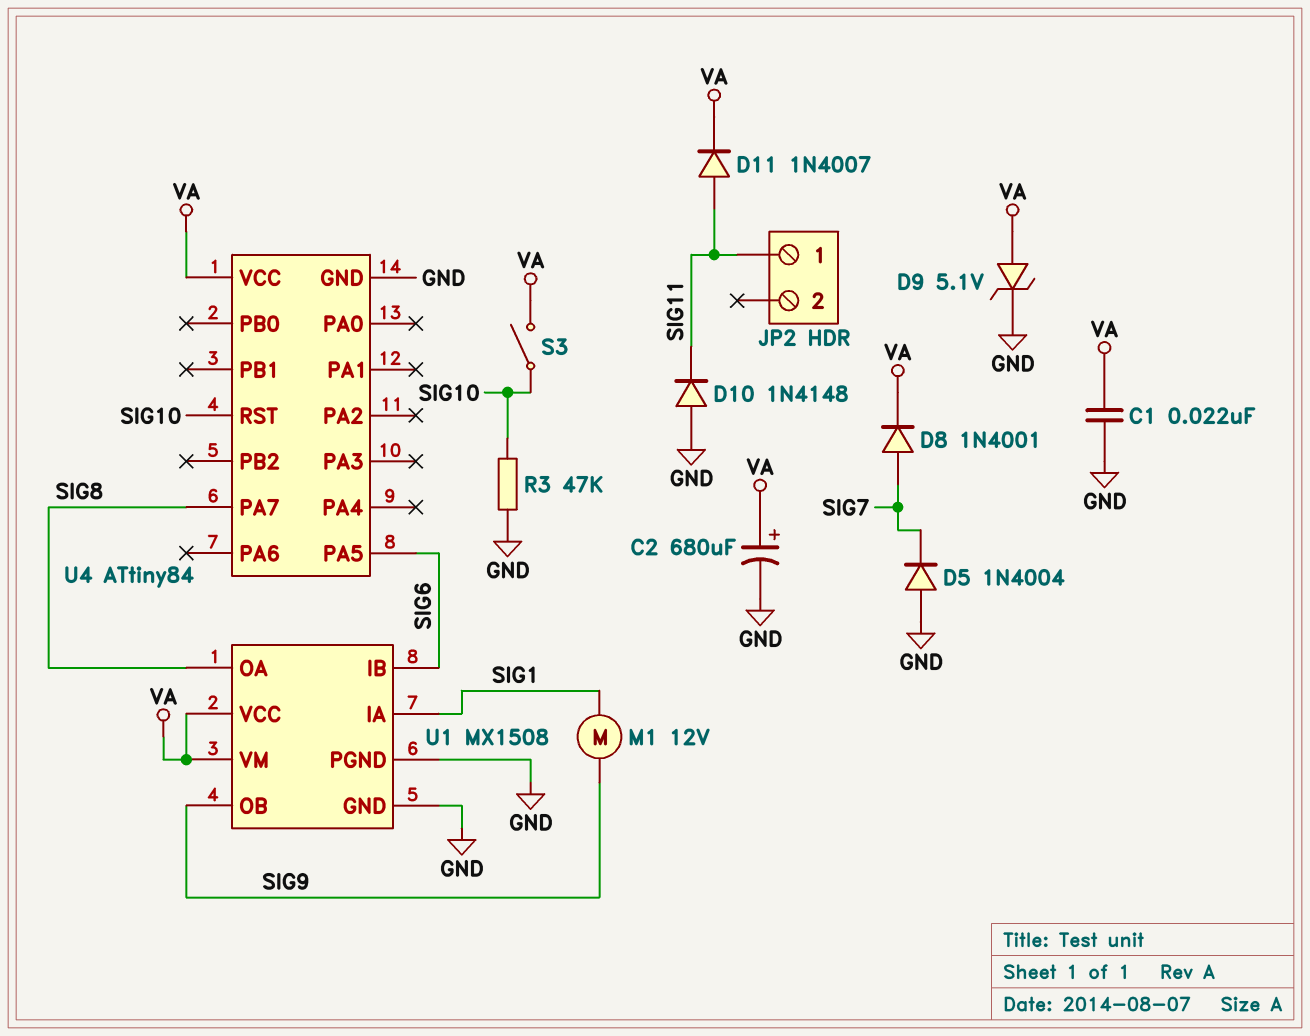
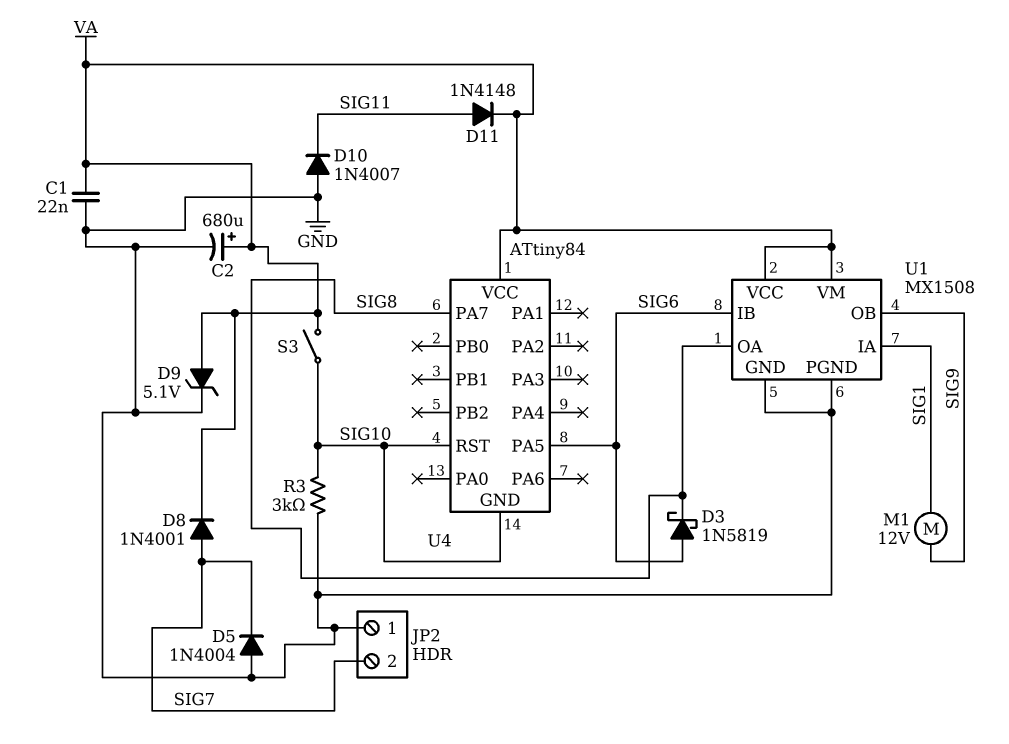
D3: none -> schottky 1N5819 (A SIG6, K SIG8)
D10: diode 1N4148 (A GND, K SIG11) -> diode 1N4007 (A GND, K SIG11)
D11: diode 1N4007 (A SIG11, K VA) -> diode 1N4148 (A SIG11, K VA)
JP2 pin 1: SIG11 -> GND
JP2 pin 2: none -> SIG7
R3: 47k (GND, SIG10) -> 3k (GND, SIG10)
U4 pin GND: GND -> SIG10

